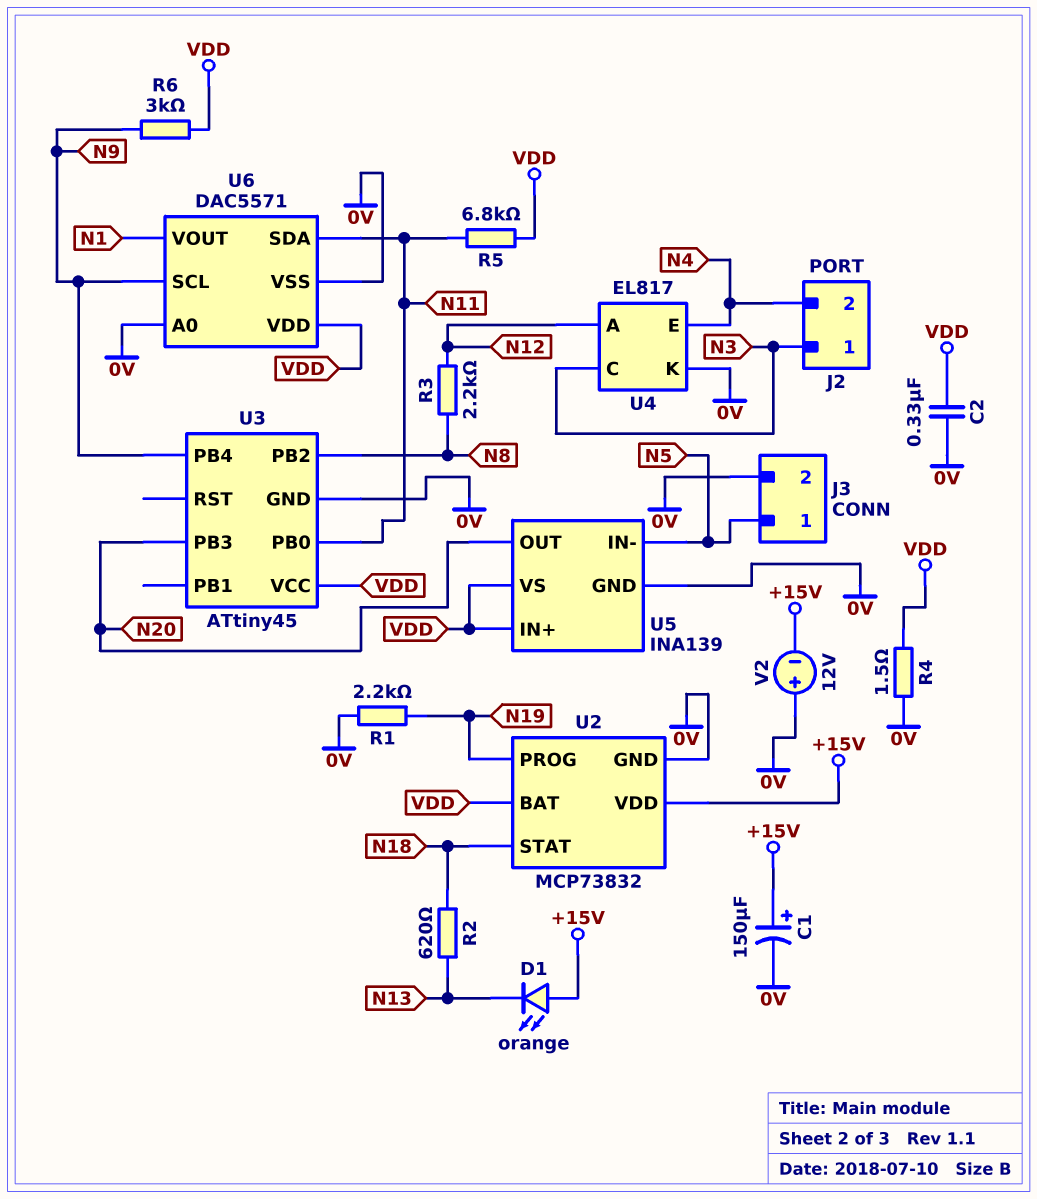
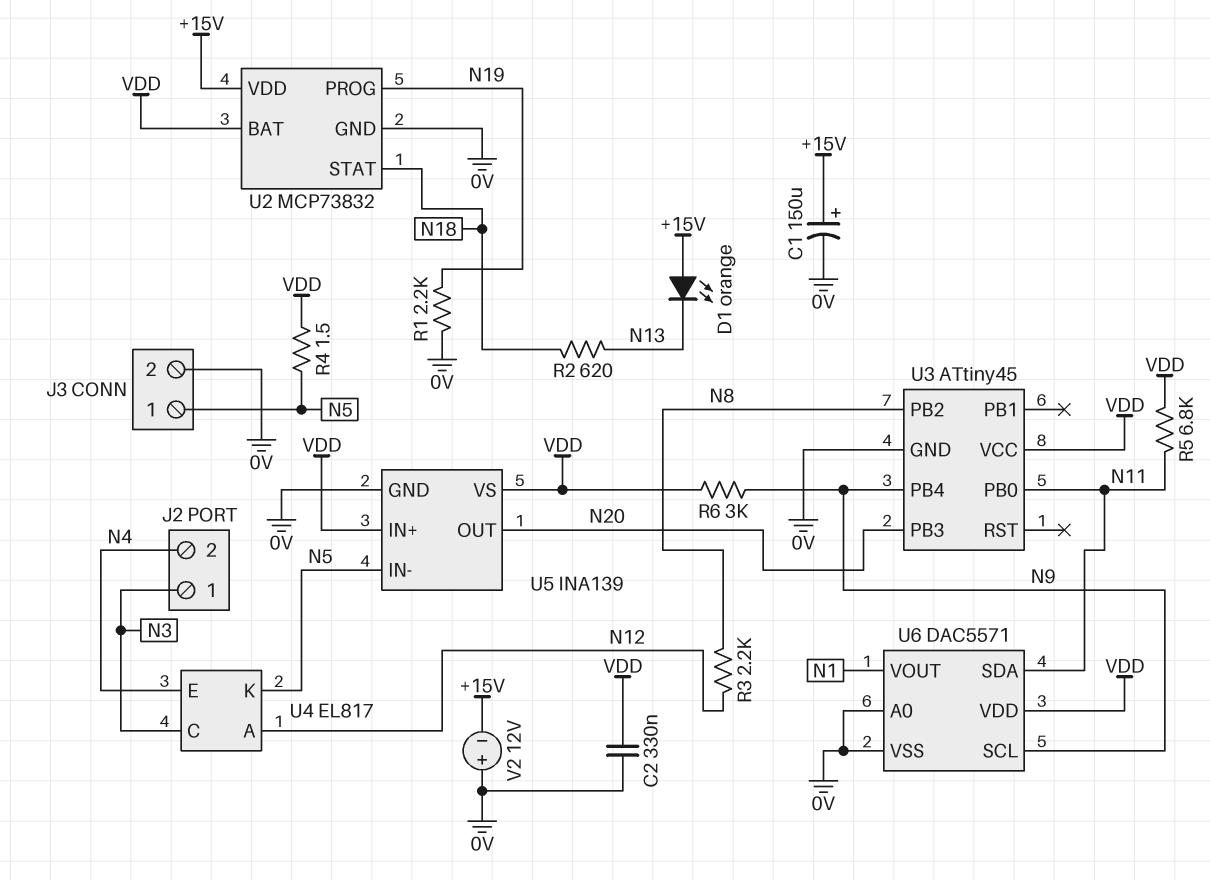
R4: 1.5 (0V, VDD) -> 1.5 (N5, VDD)
U4 pin K: 0V -> N5

